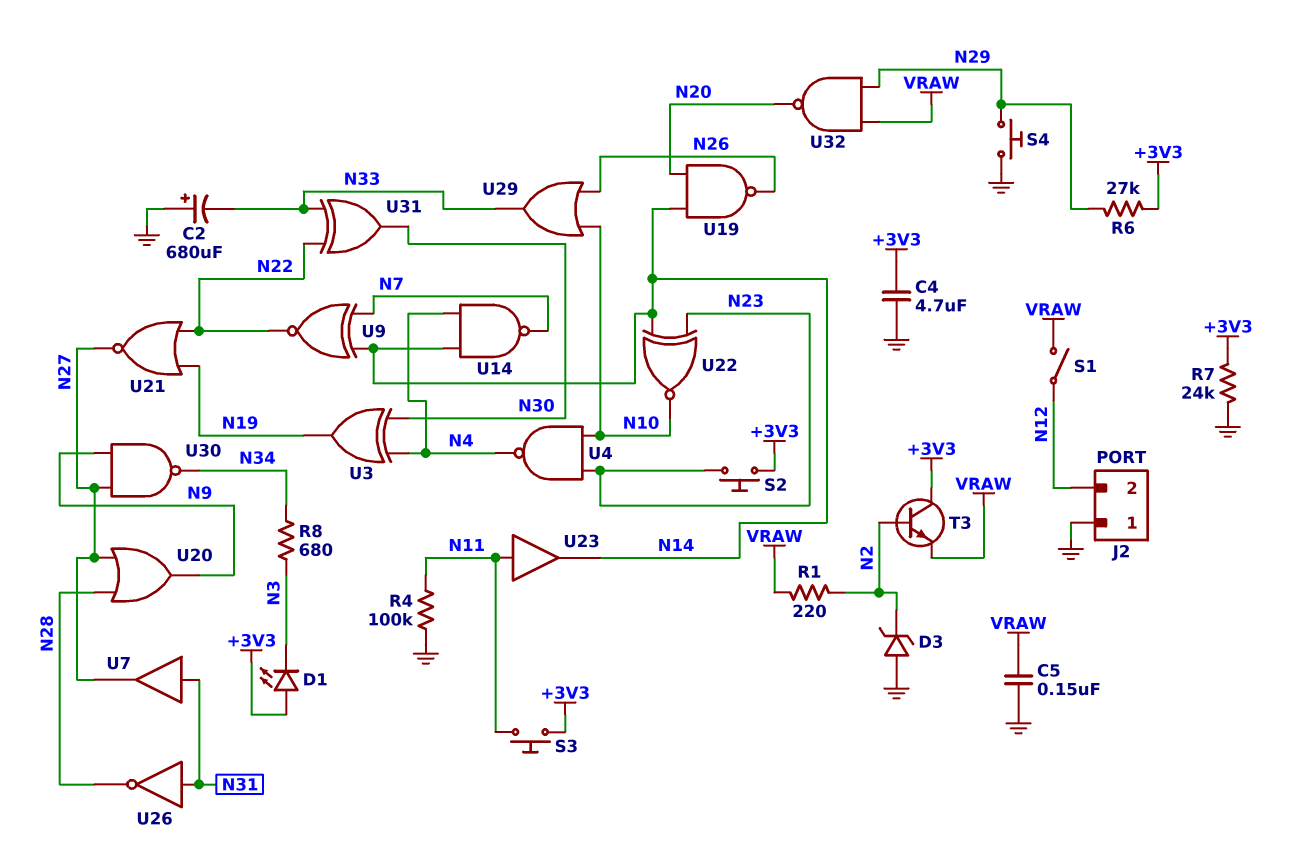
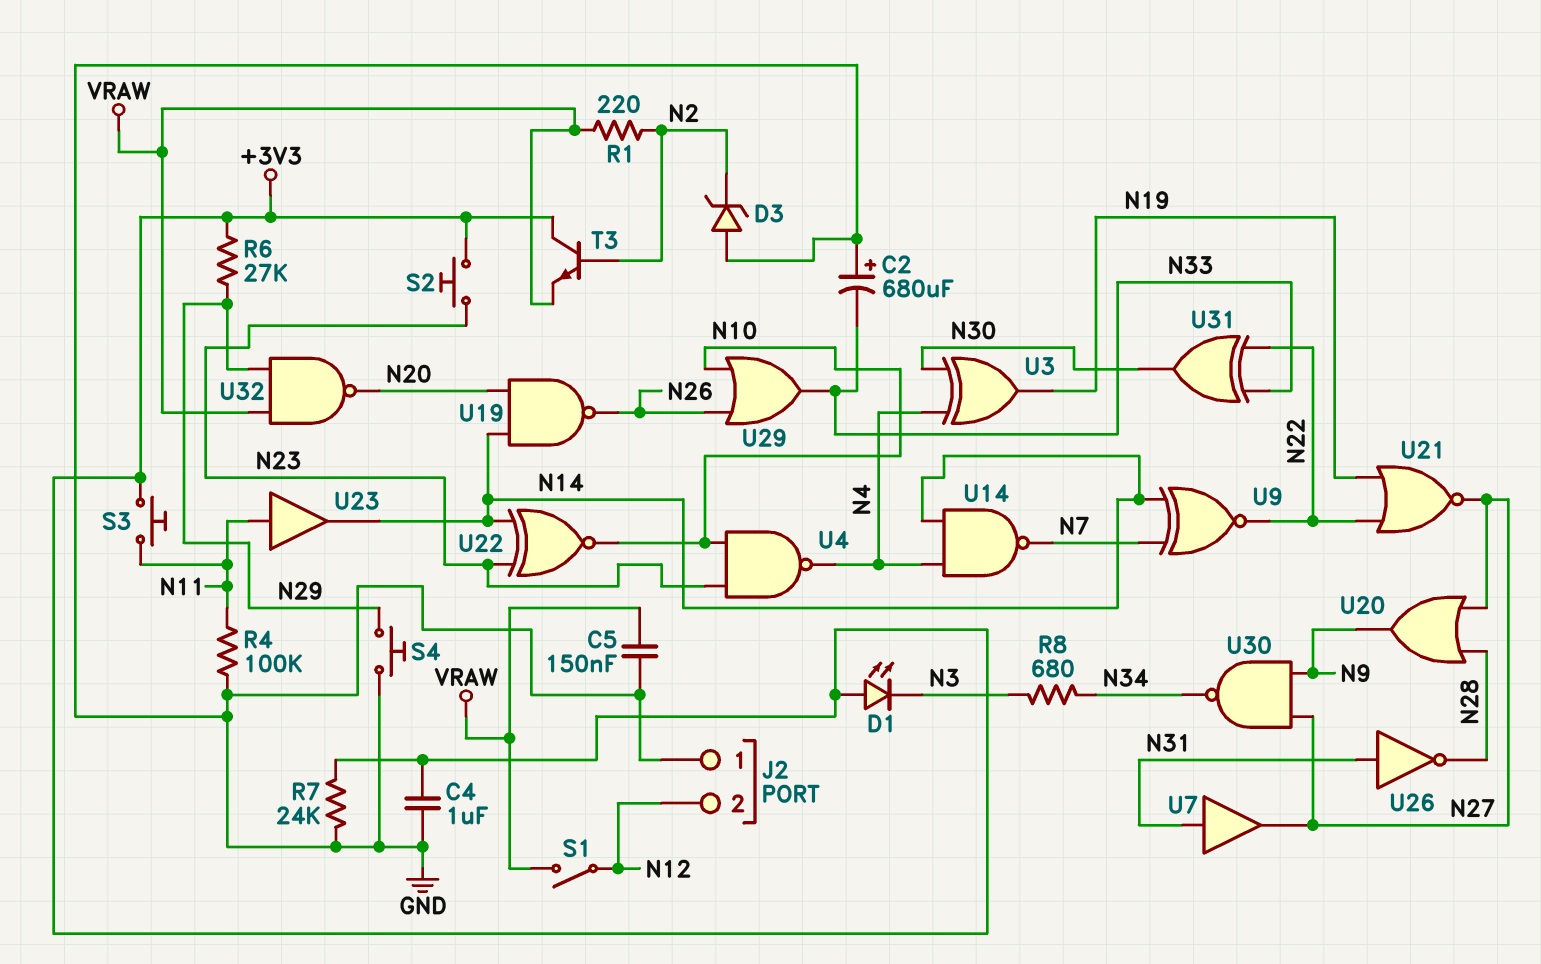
C4: 4.7uF (+3V3, GND) -> 1uF (+3V3, GND)

